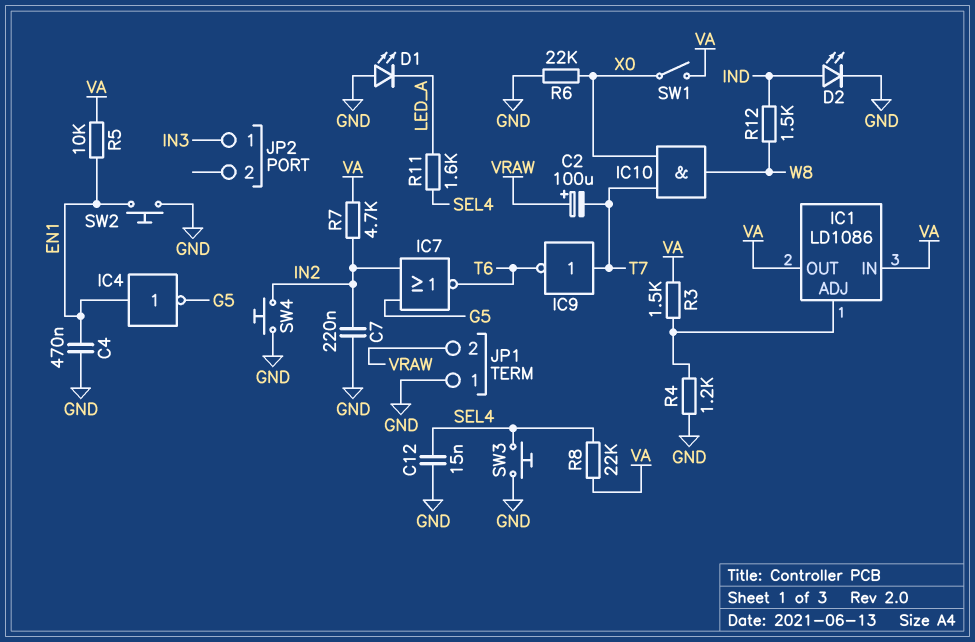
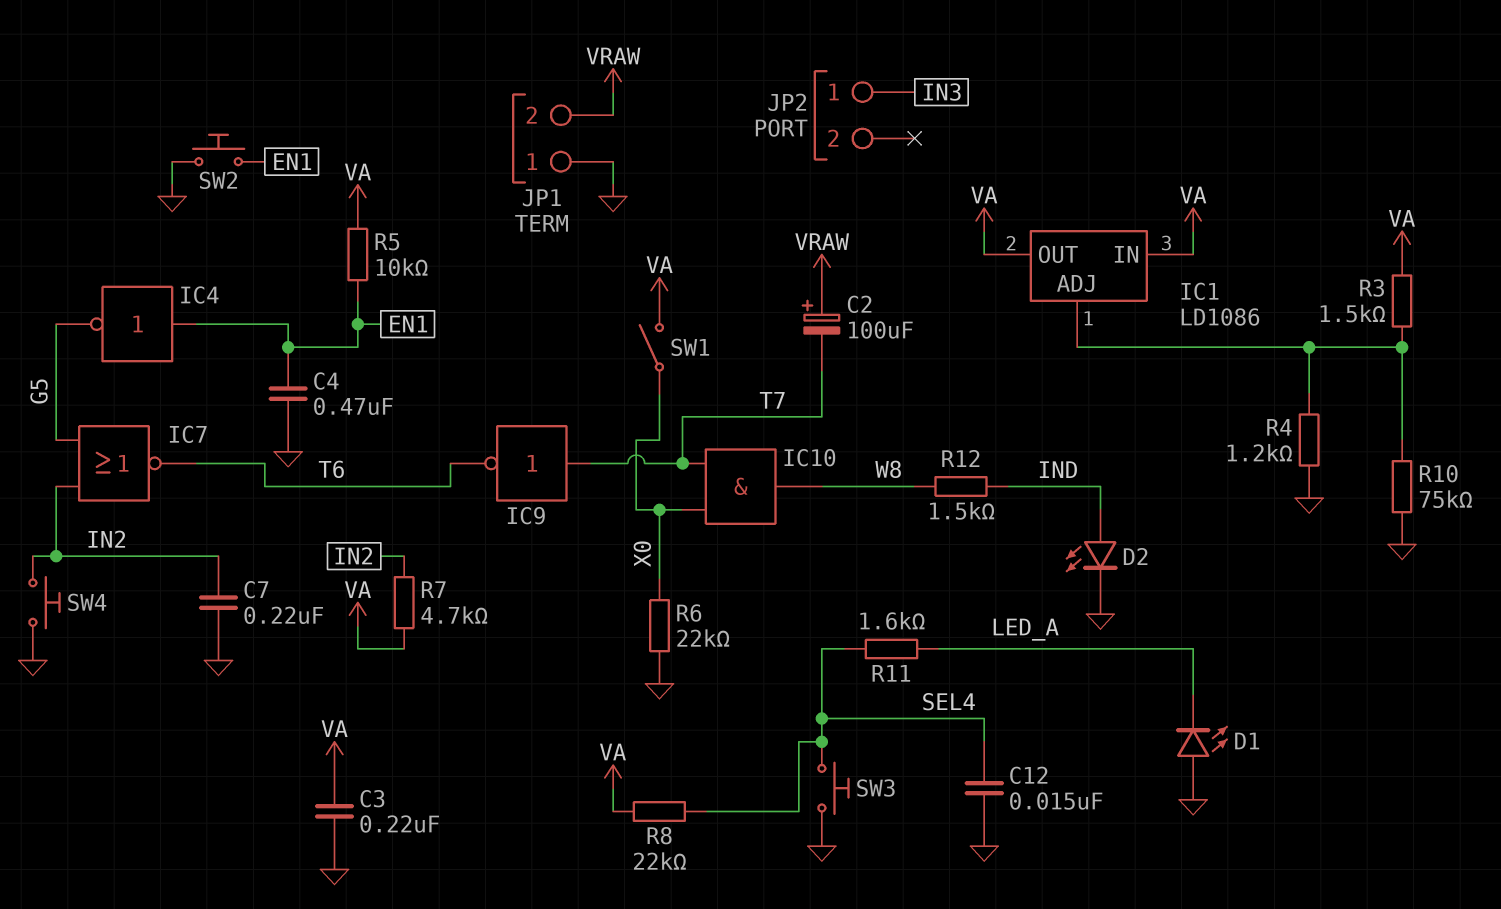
C3: none -> 220nF (GND, VA)
R10: none -> 75k (GND, IC1/ADJ)

